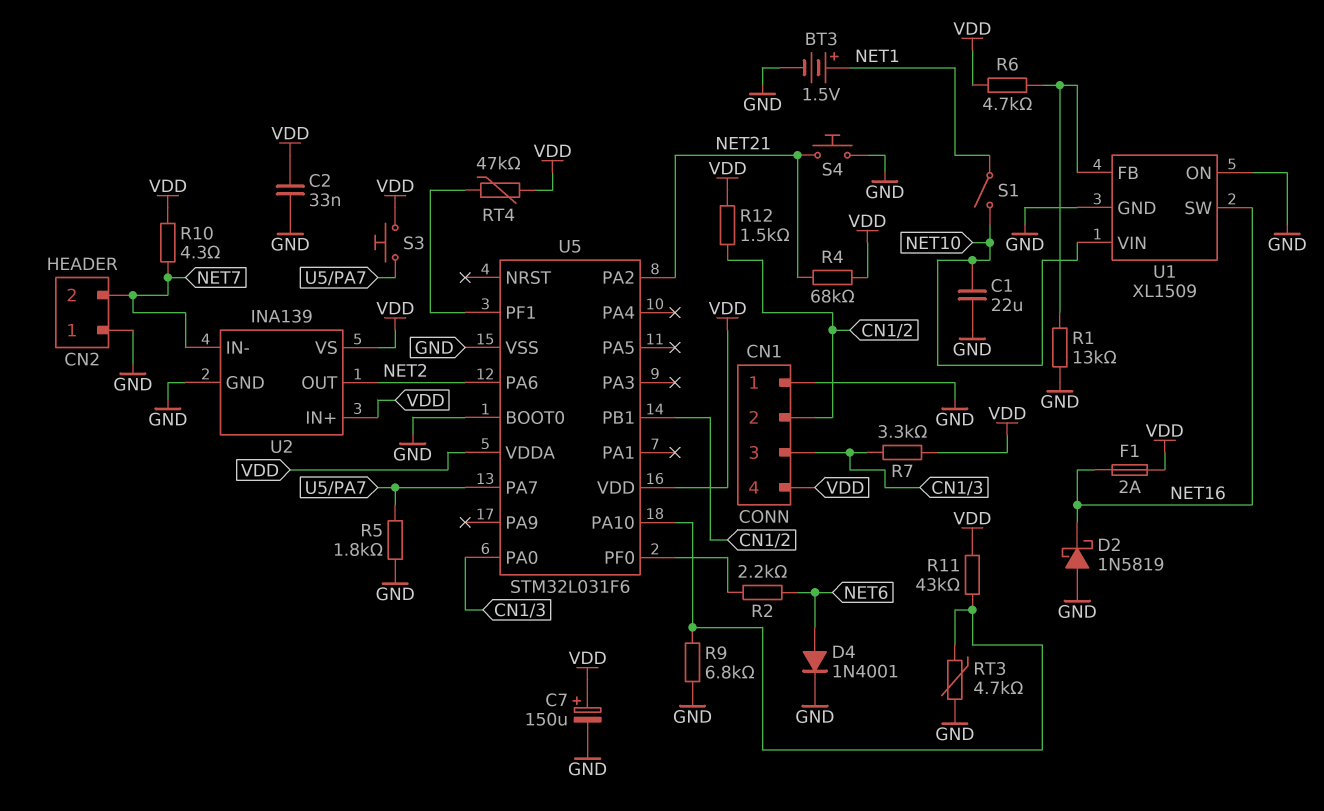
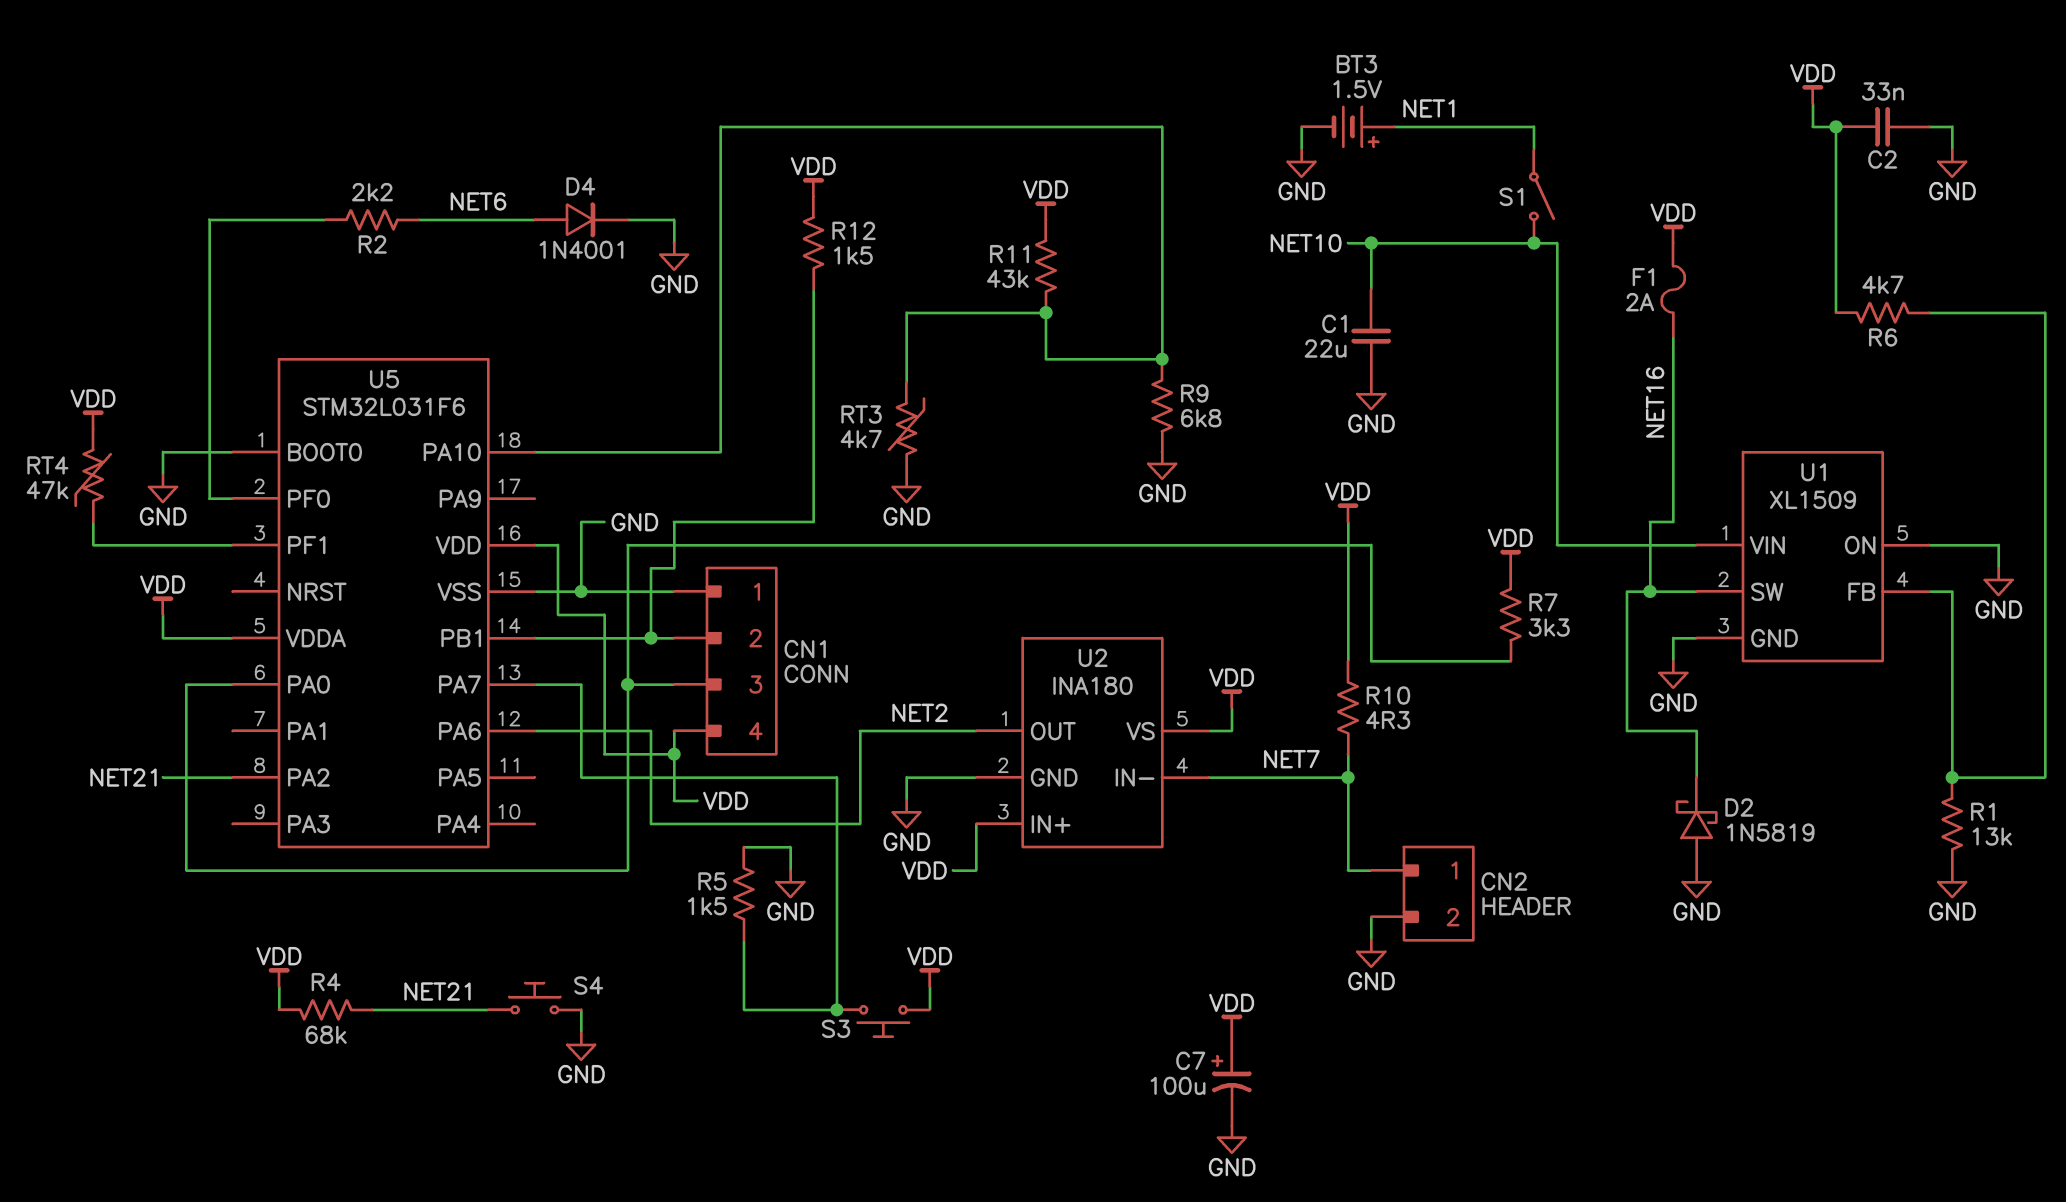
C7: 150uF (plus VDD, minus GND) -> 100uF (plus VDD, minus GND)
CN2 pin 1: GND -> NET7
CN2 pin 2: NET7 -> GND
R5: 1.8k (GND, U5/PA7) -> 1.5k (GND, U5/PA7)
U2: INA139 -> INA180

